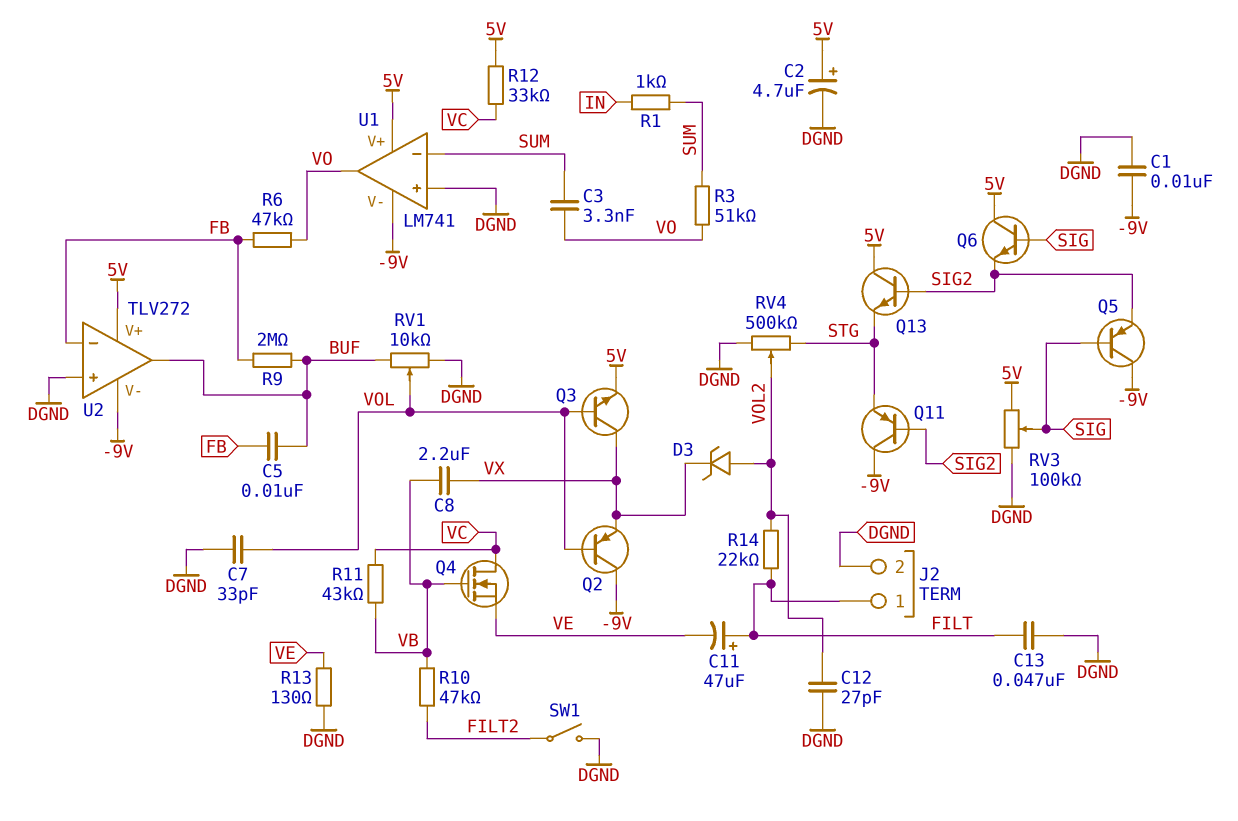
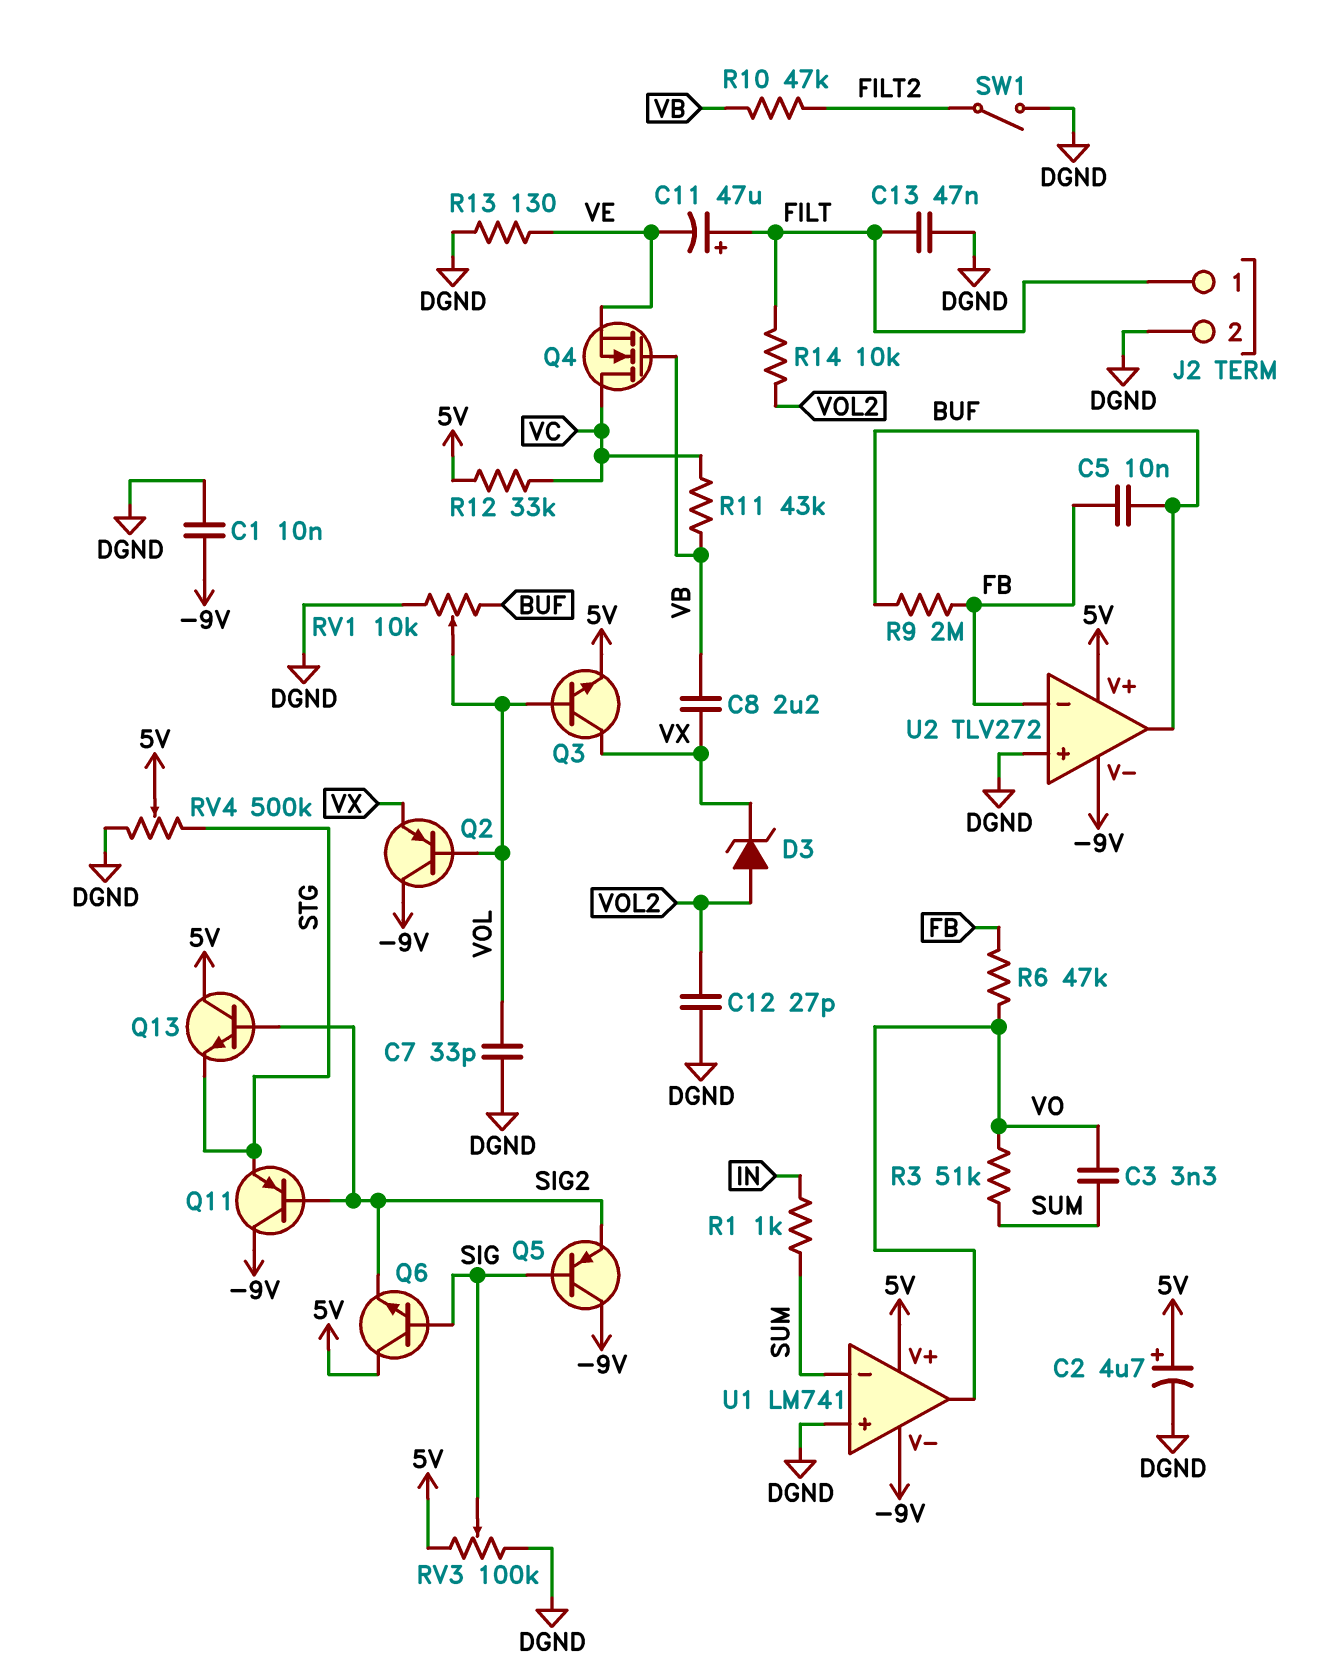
R14: 22k (FILT, VOL2) -> 10k (FILT, VOL2)
RV4: 500k (DGND, STG, wiper VOL2) -> 500k (DGND, STG, wiper 5V)

